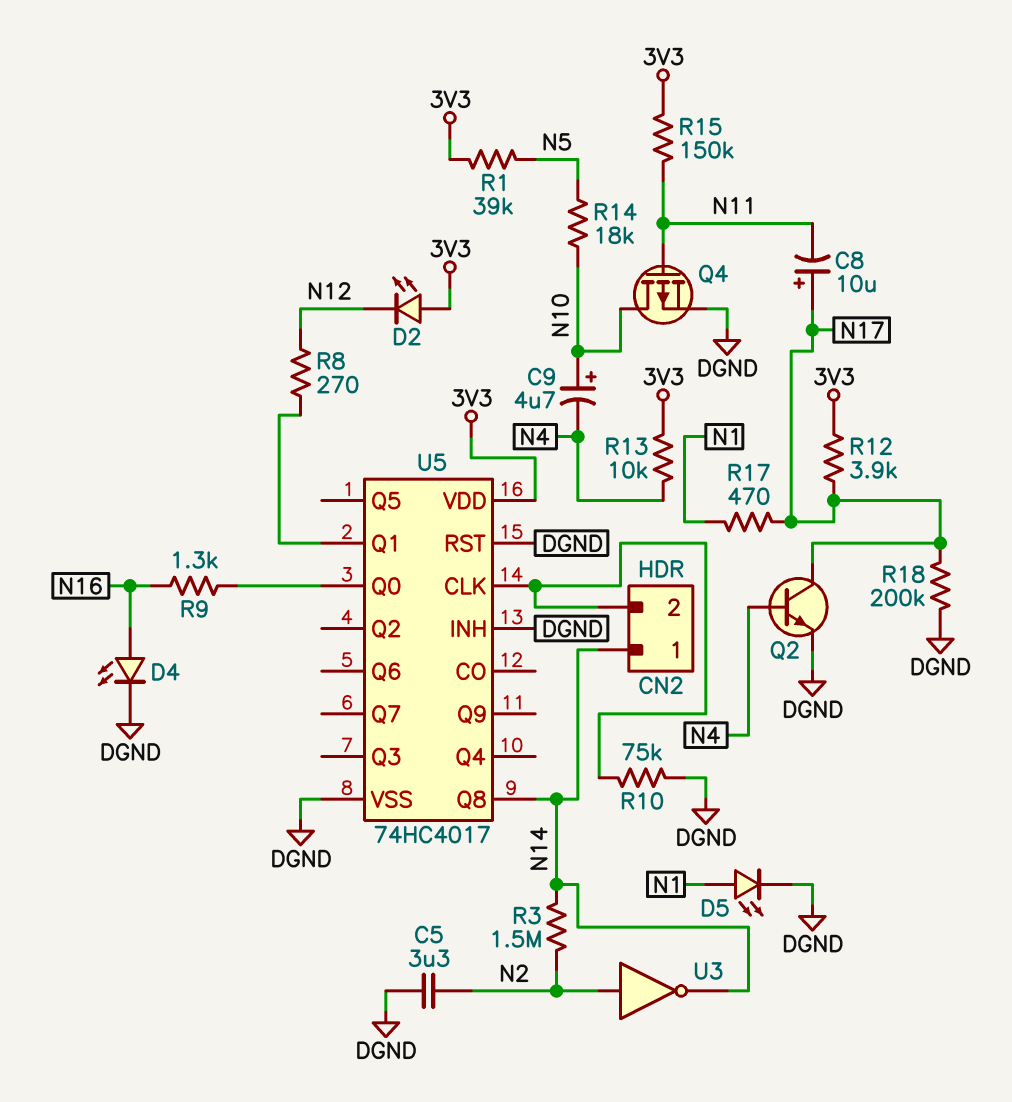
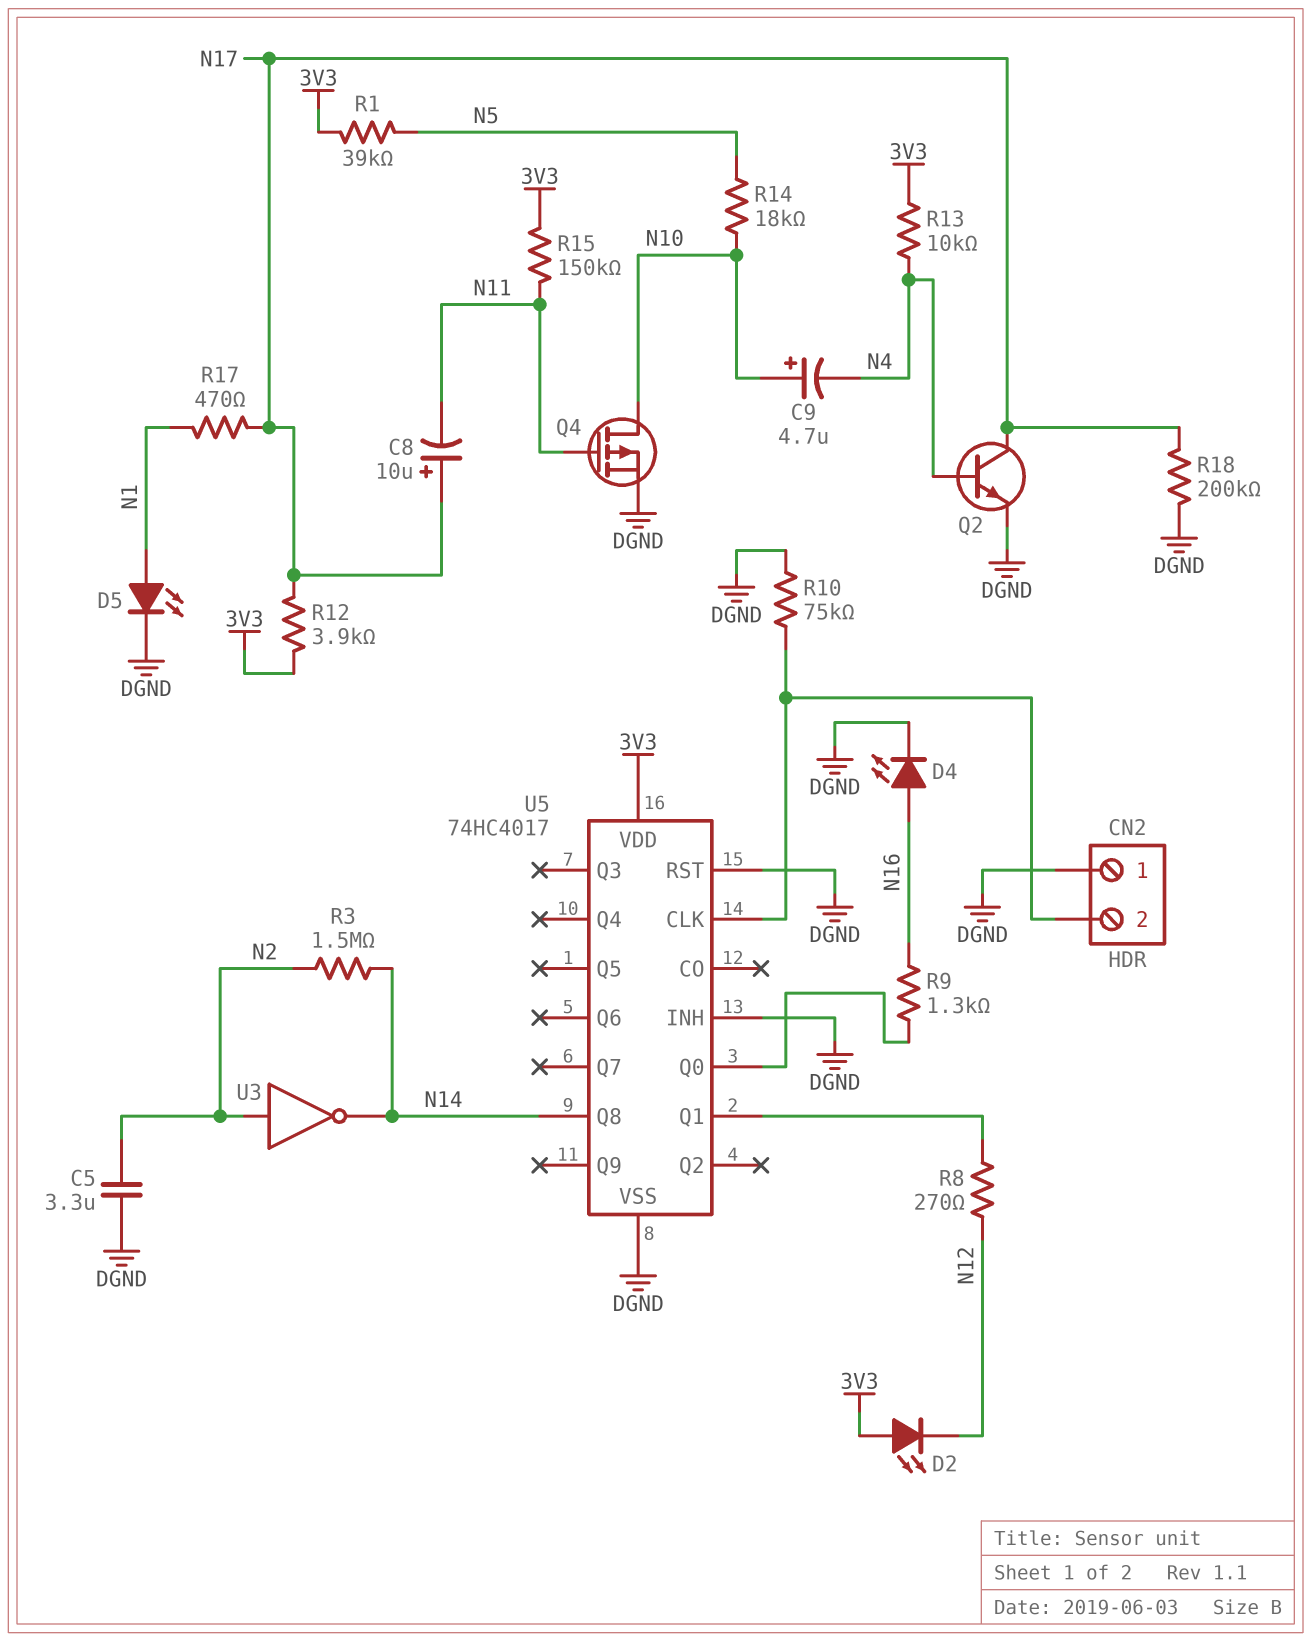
CN2 pin 1: N14 -> DGND

